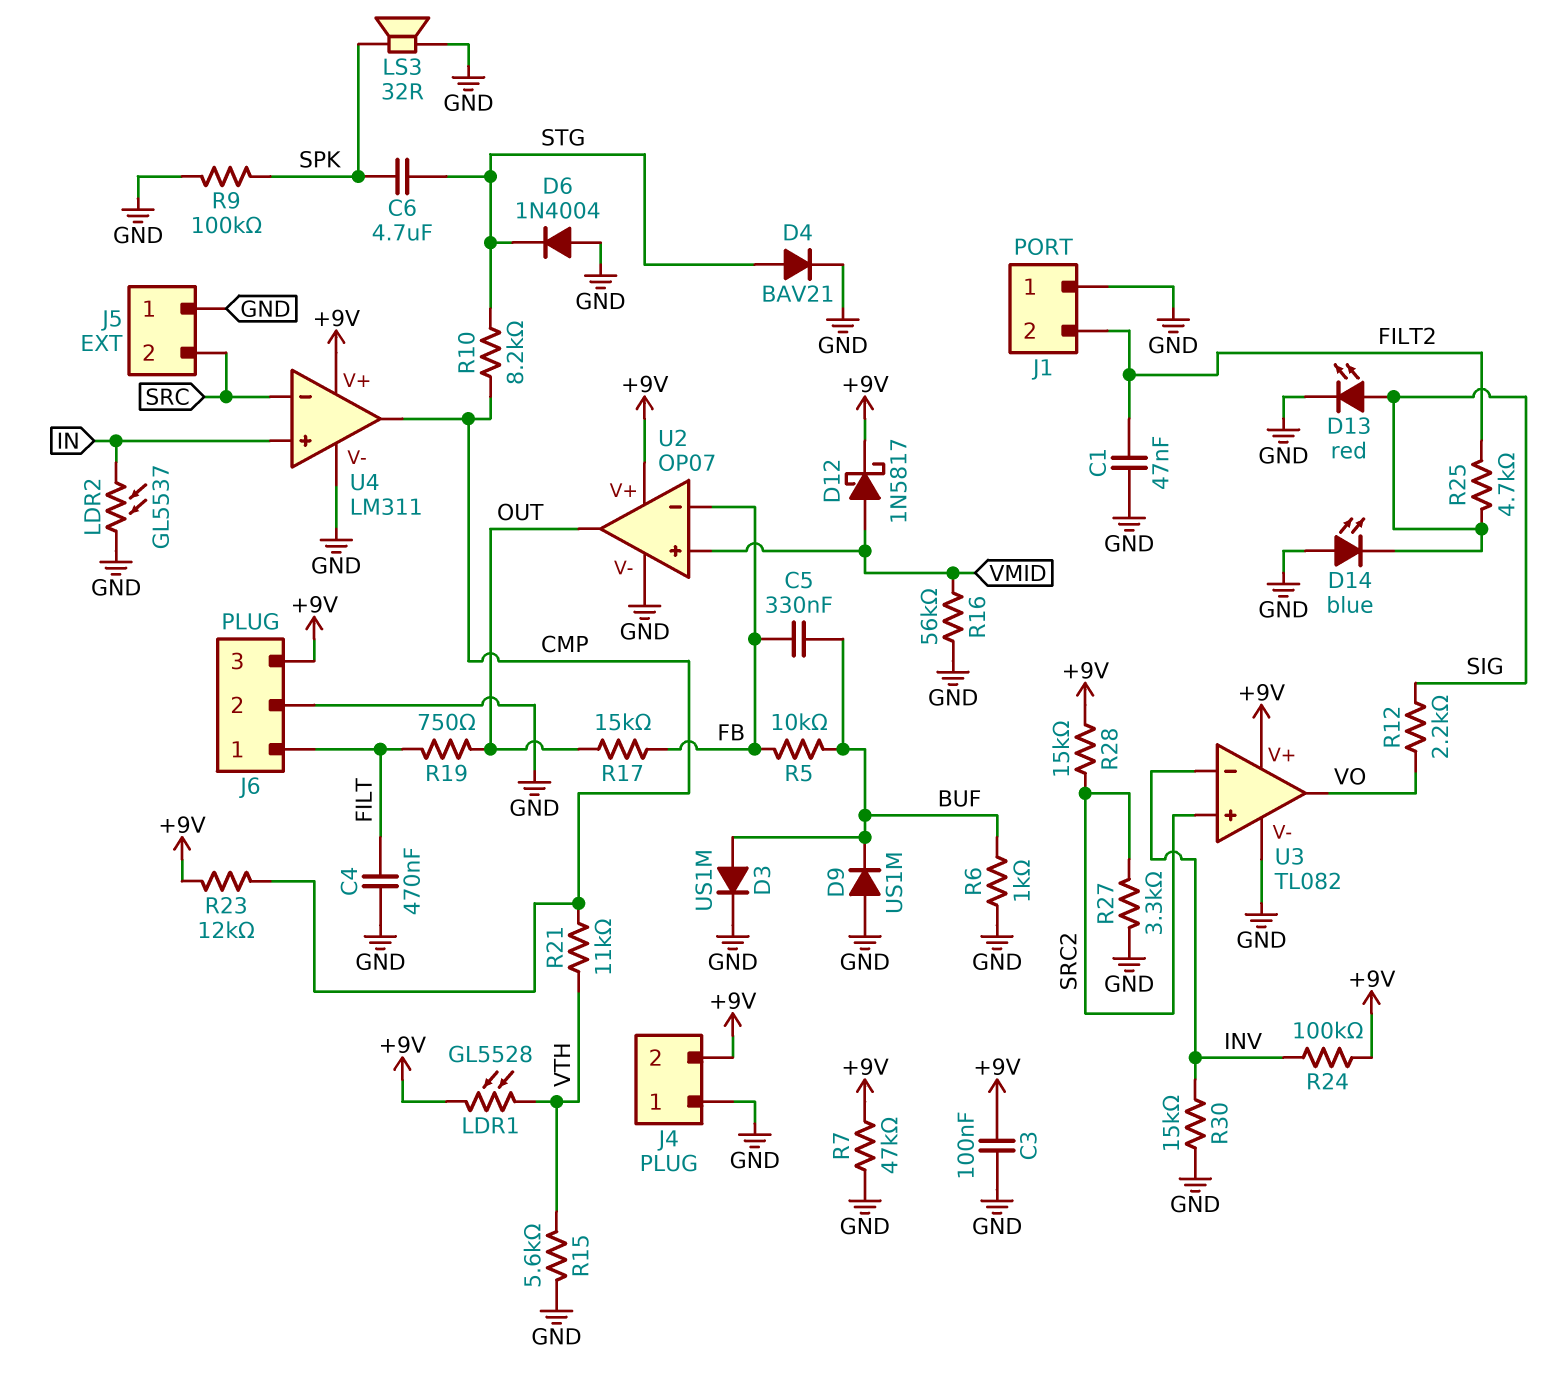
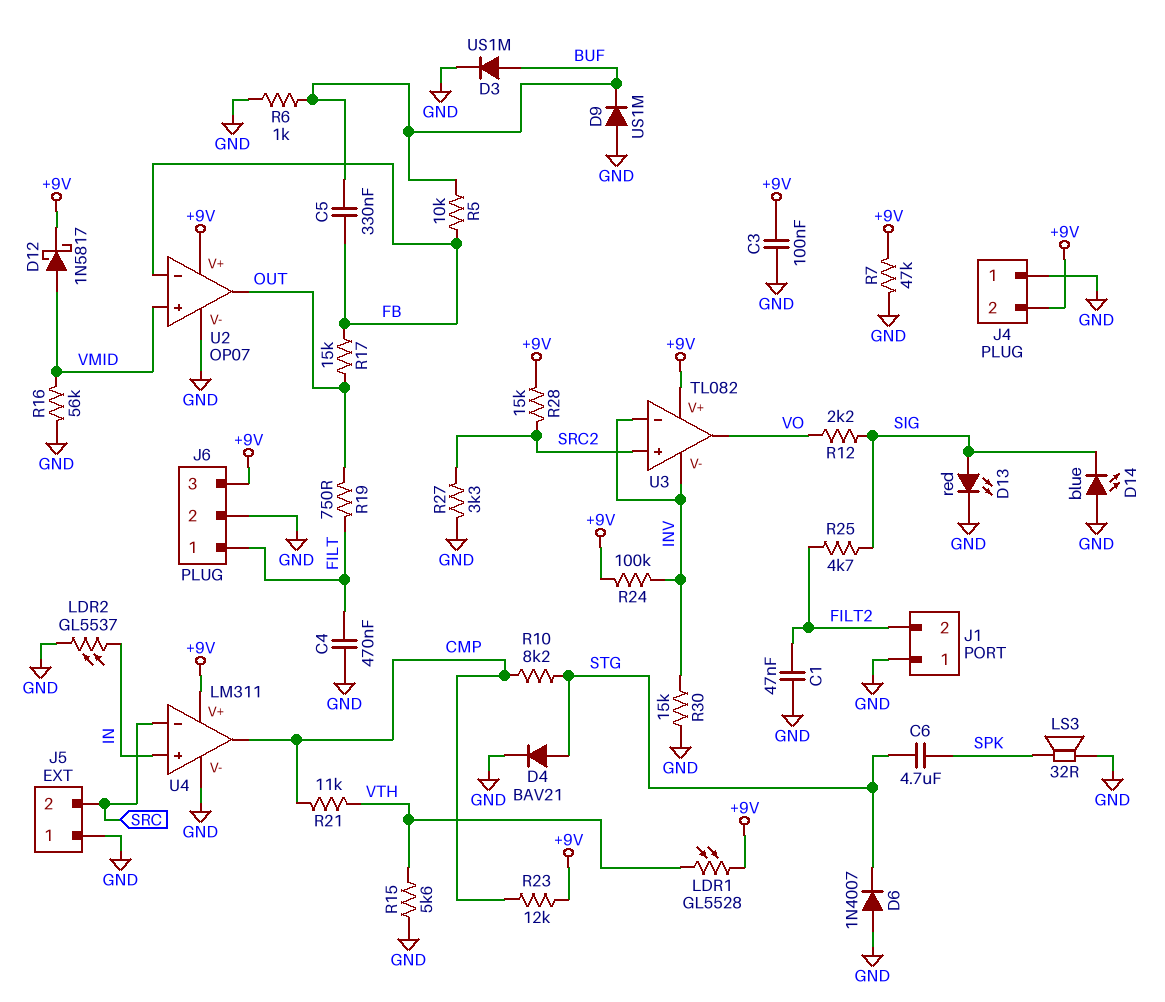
D6: diode 1N4004 (A GND, K STG) -> diode 1N4007 (A GND, K STG)
R9: 100k (GND, SPK) -> none
U3 pin V-: GND -> INV

